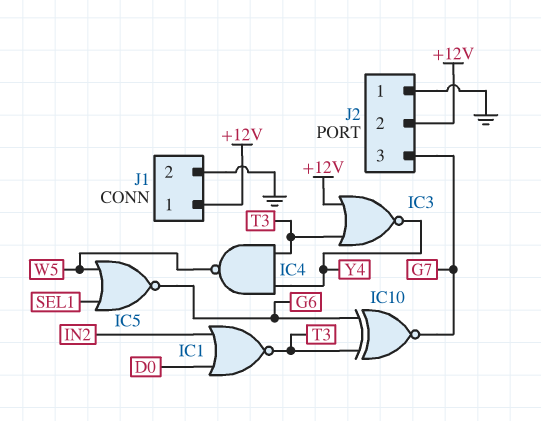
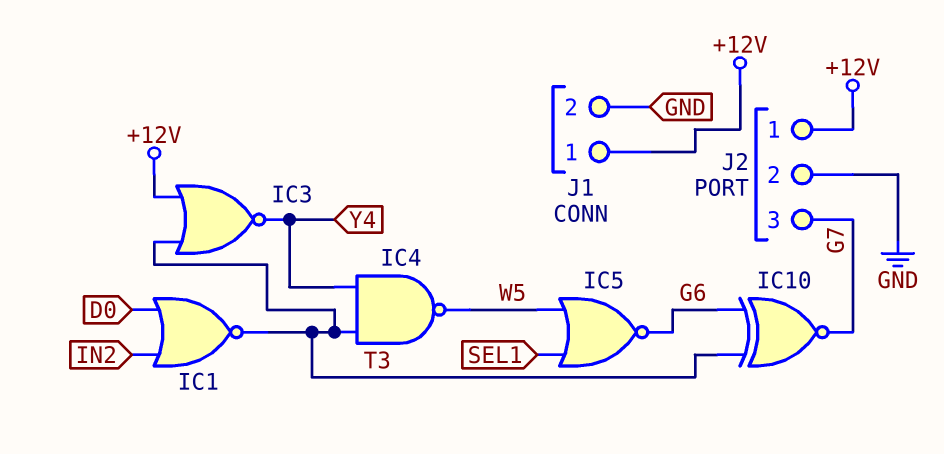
J2 pin 1: GND -> +12V
J2 pin 2: +12V -> GND

